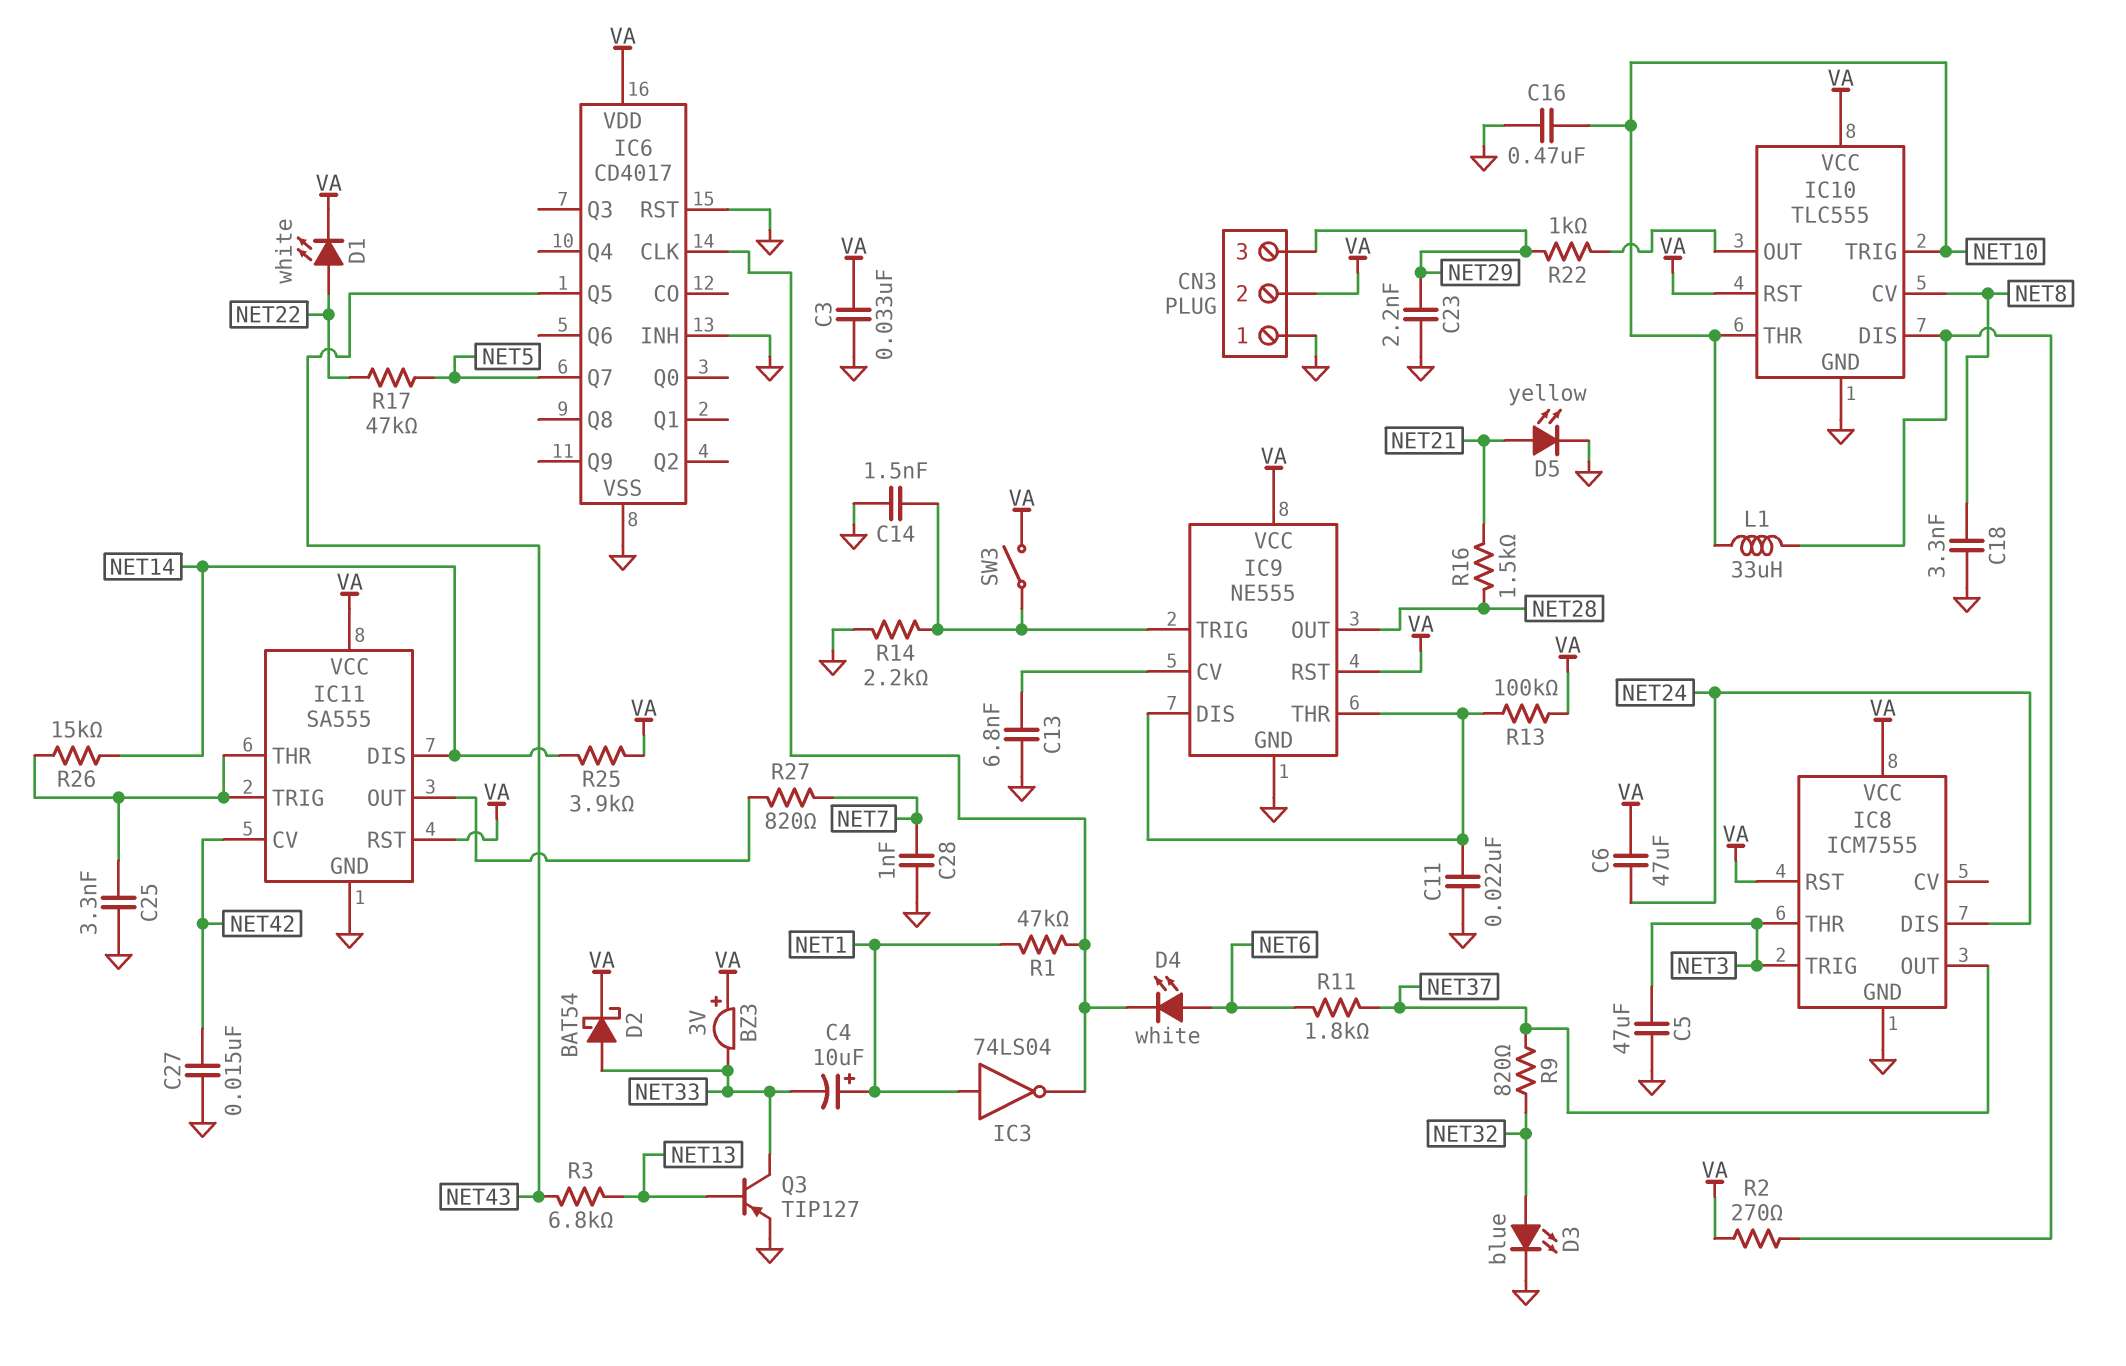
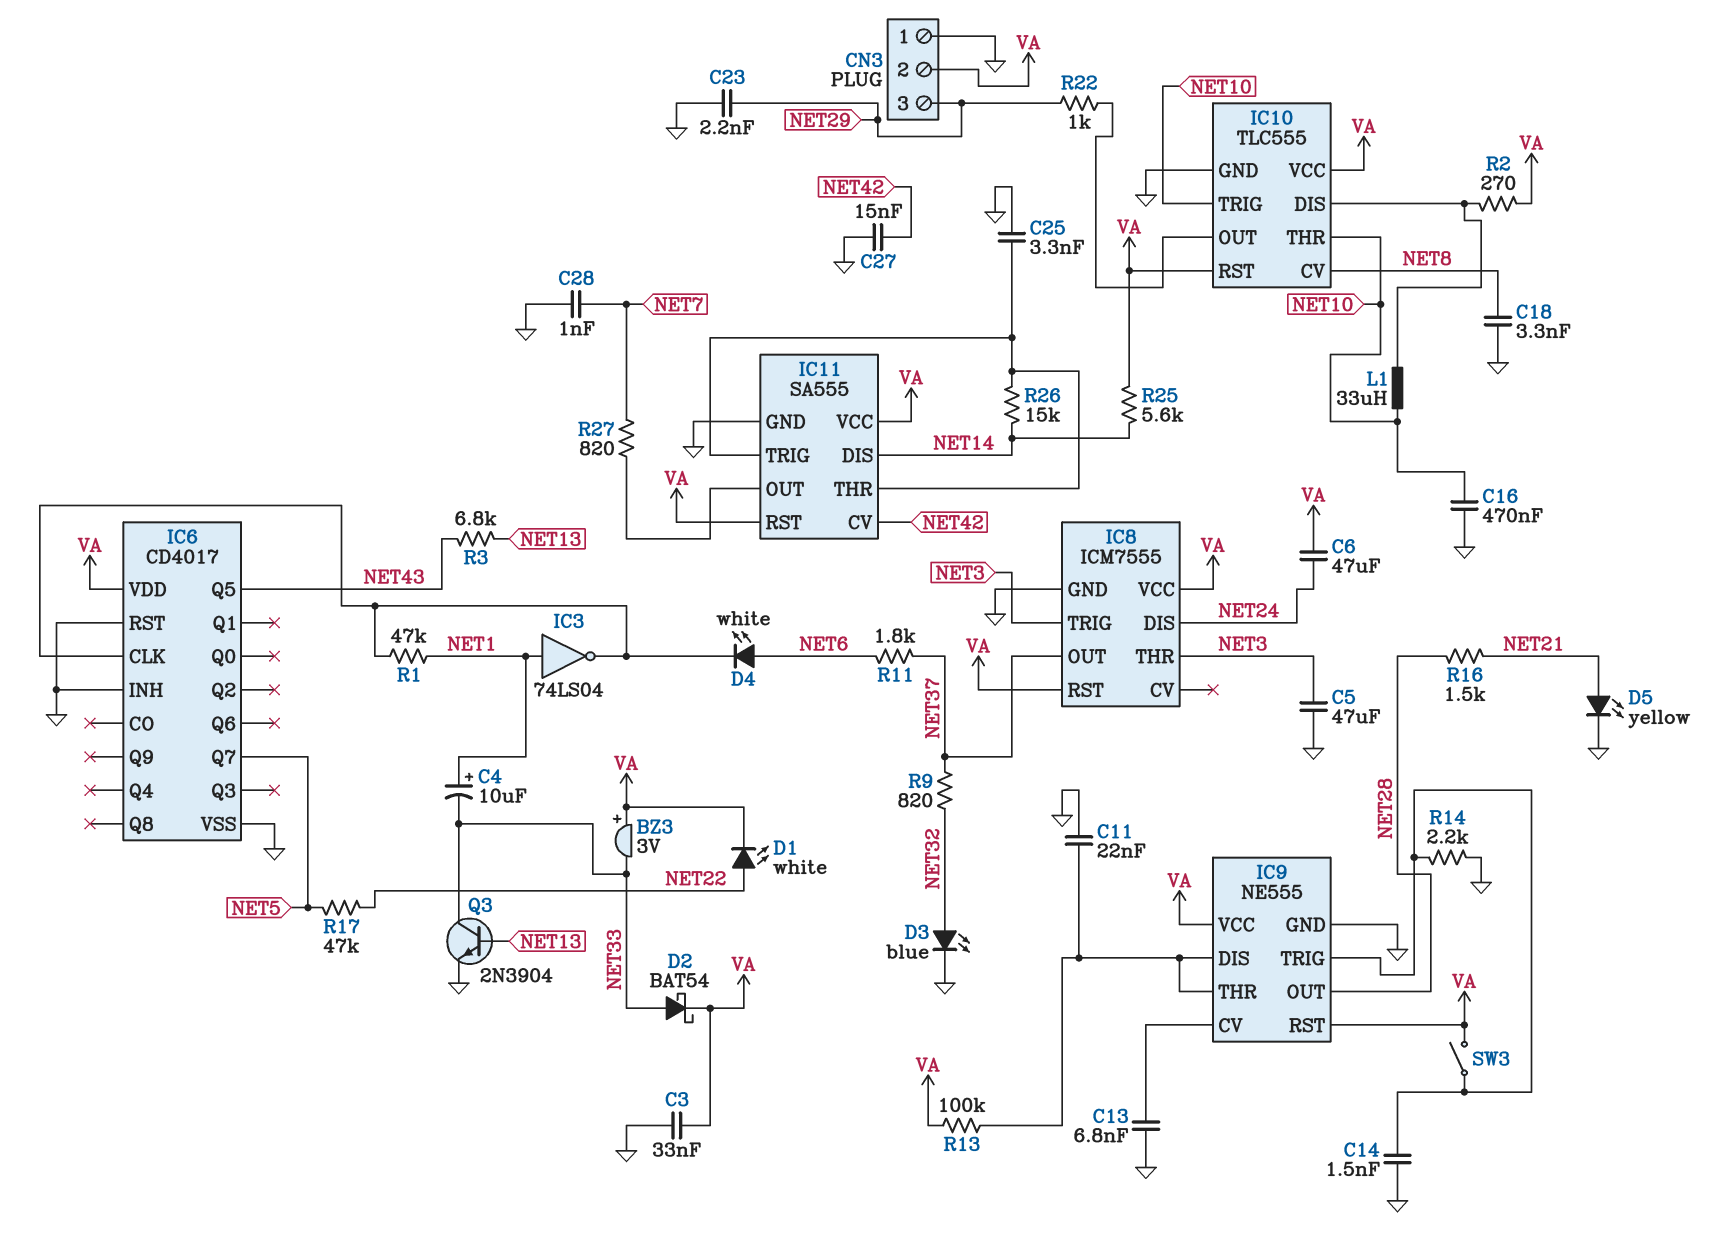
Q3: PNP TIP127 (B NET13, C NET33, E GND) -> NPN 2N3904 (B NET13, C NET33, E GND)
R25: 3.9k (NET14, VA) -> 5.6k (NET14, VA)

